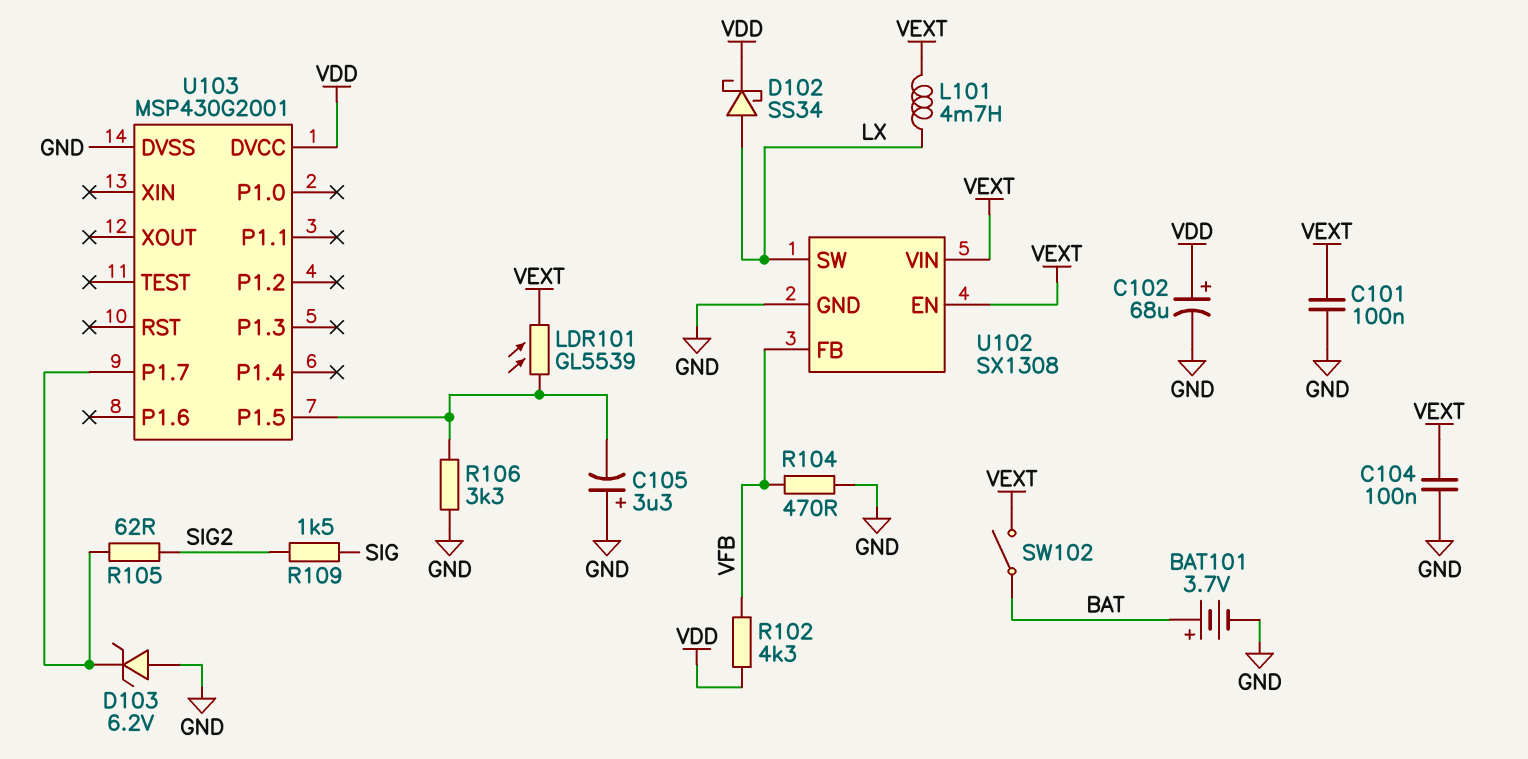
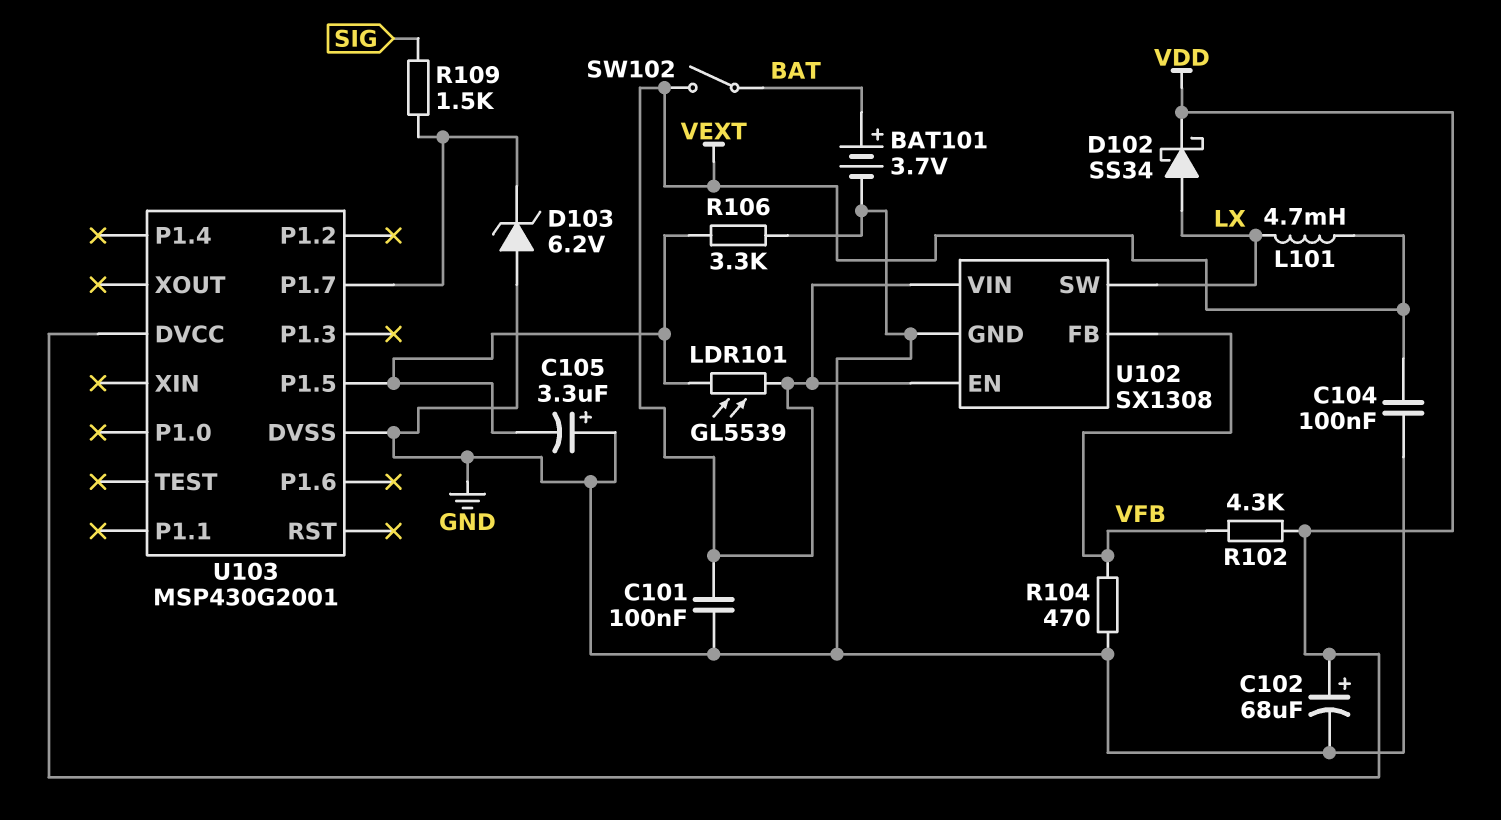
R105: 62 (SIG2, U103/P1.7) -> none
R109: 1.5k (SIG, SIG2) -> 1.5k (SIG, U103/P1.7)

